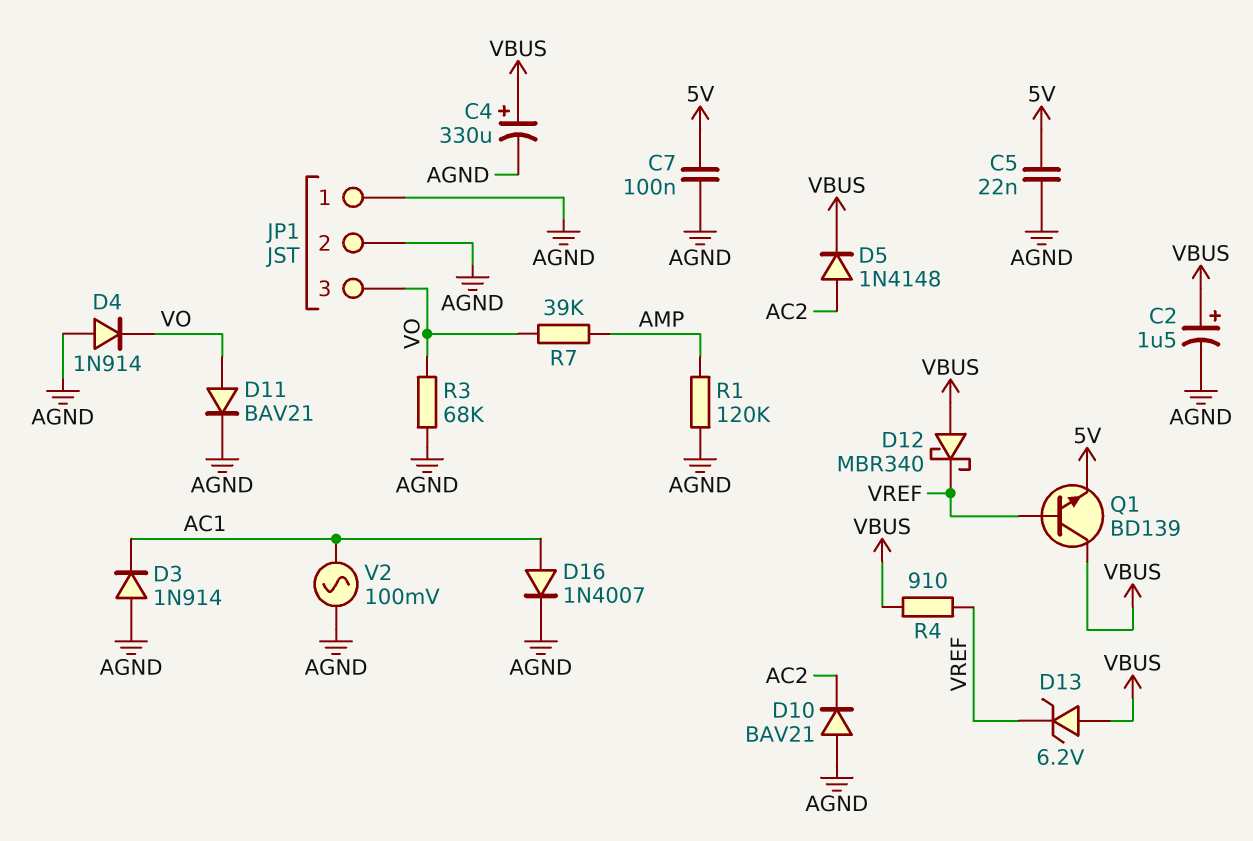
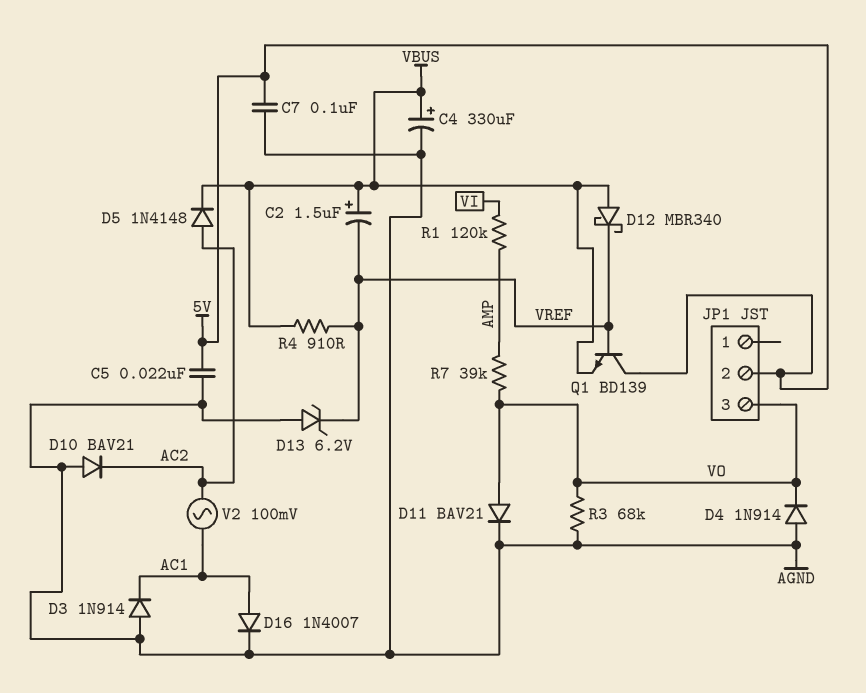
C2: 1.5uF (plus VBUS, minus AGND) -> 1.5uF (plus VBUS, minus VREF)
D13: zener 6.2V (A VBUS, K VREF) -> zener 6.2V (A AGND, K VREF)
JP1 pin 1: AGND -> none
JP1 pin 2: AGND -> 5V
Q1: NPN BD139 (B VREF, C VBUS, E 5V) -> NPN BD139 (B VREF, C 5V, E VBUS)
R1: 120k (AGND, AMP) -> 120k (AMP, VI)
V2: AC 100mV (AC1, AGND) -> AC 100mV (AC1, AC2)

